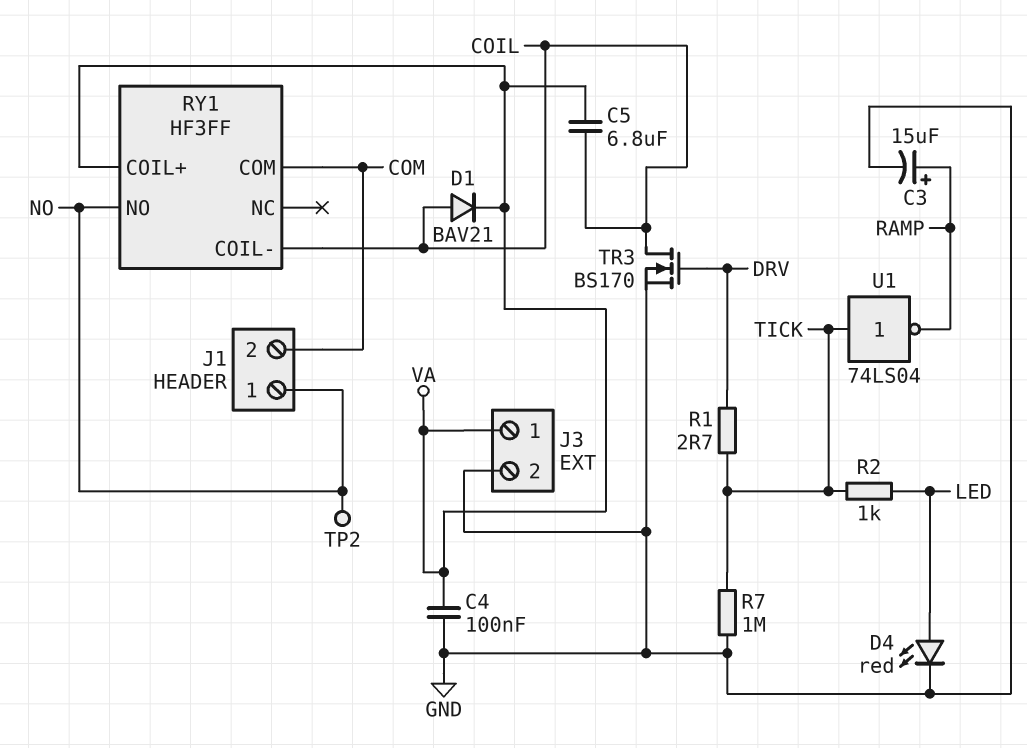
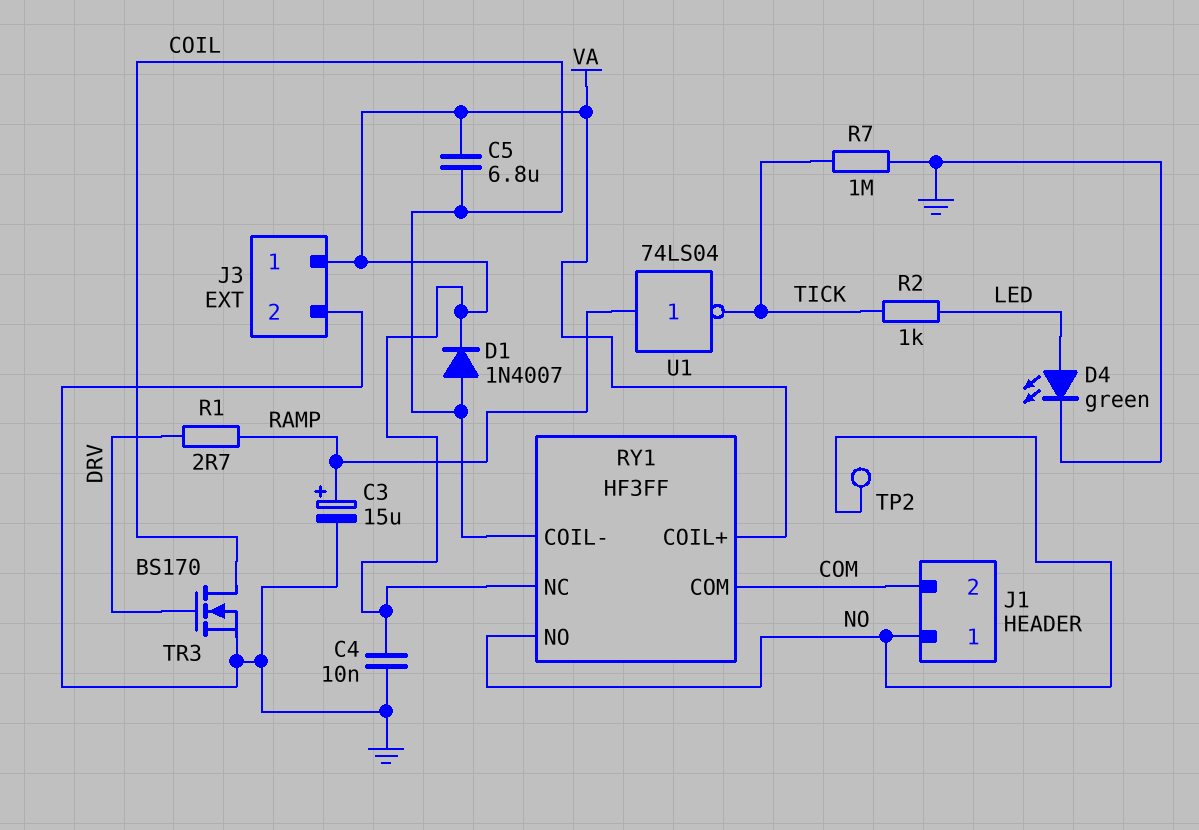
C4: 100nF (GND, VA) -> 10nF (GND, VA)
D1: diode BAV21 (A COIL, K VA) -> diode 1N4007 (A COIL, K VA)
D4: LED red (A LED, K GND) -> LED green (A LED, K GND)
R1: 2.7 (DRV, TICK) -> 2.7 (DRV, RAMP)
RY1 pin NC: none -> VA
U1: NOT 74LS04 (in TICK, out RAMP) -> NOT 74LS04 (in RAMP, out TICK)

